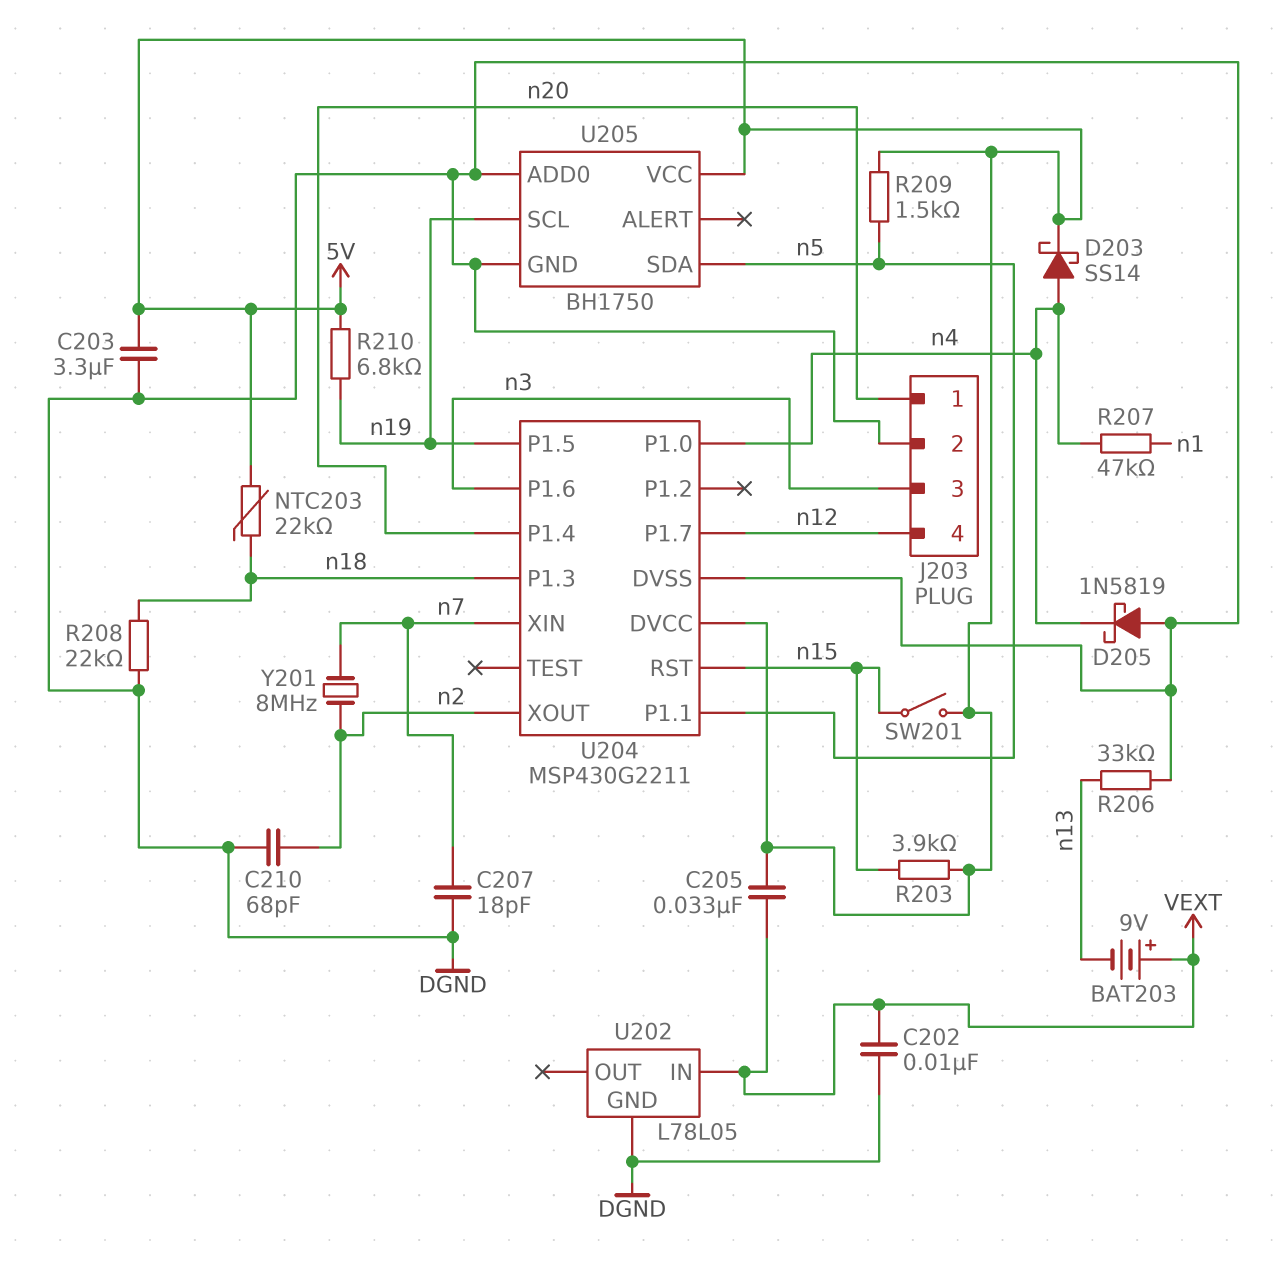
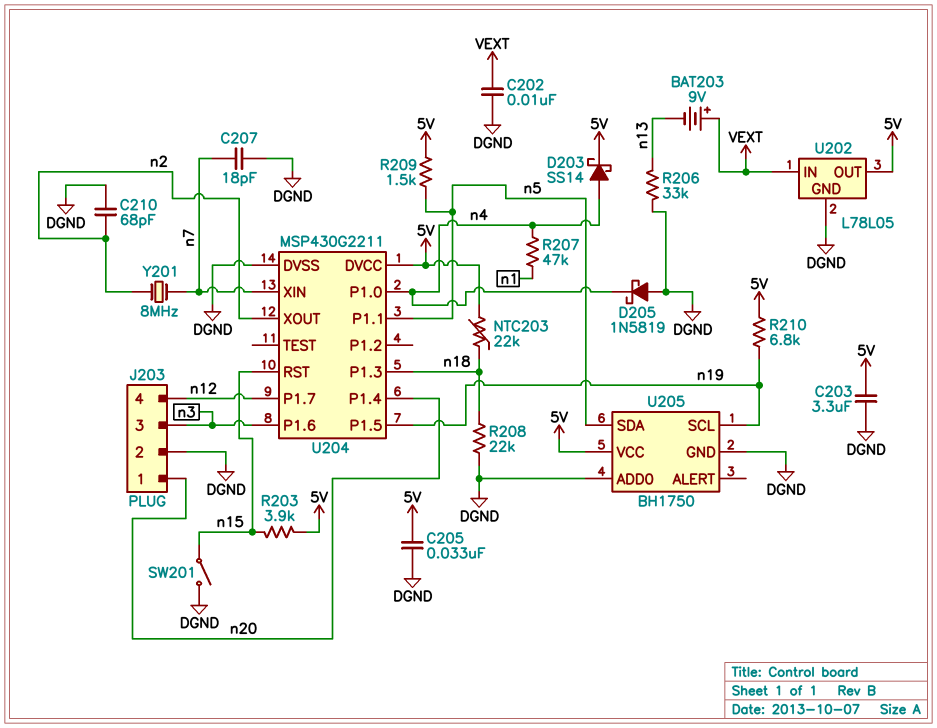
C205: 33nF (5V, VEXT) -> 33nF (5V, DGND)
SW201: switch (5V, n15) -> switch (DGND, n15)
U202 pin OUT: none -> 5V

